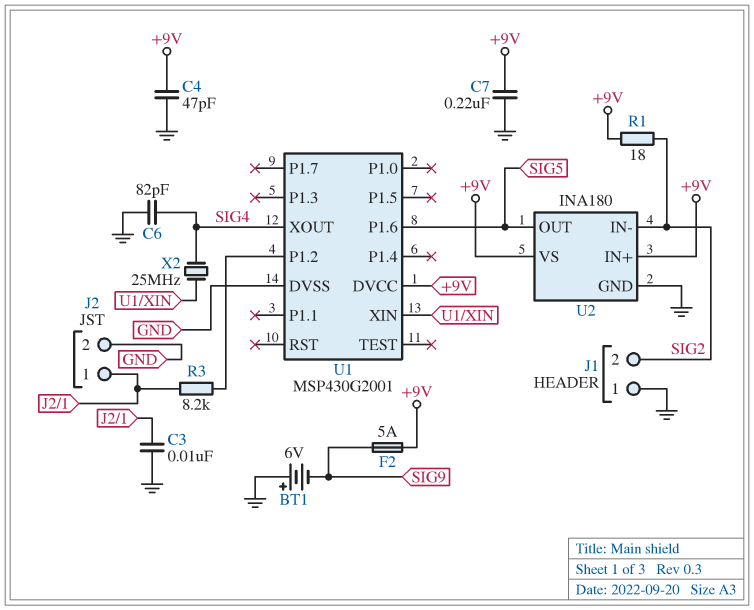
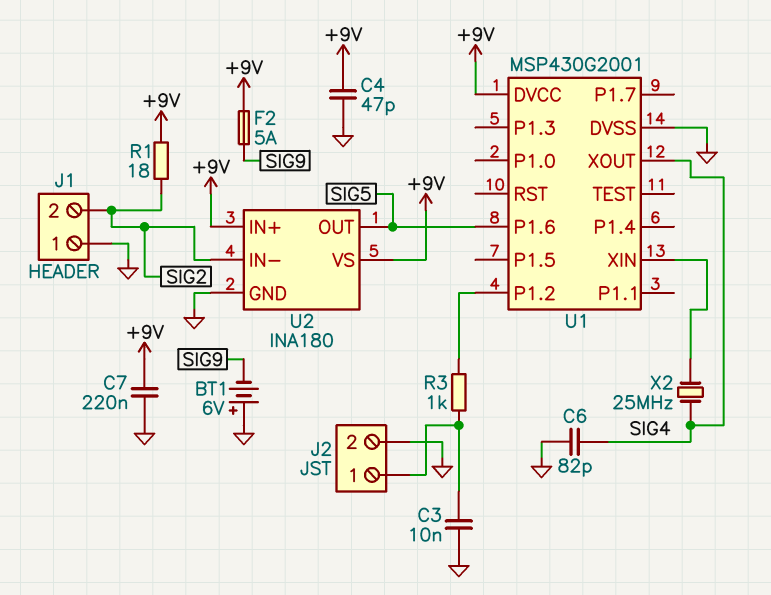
R3: 8.2k (J2/1, U1/P1.2) -> 1k (J2/1, U1/P1.2)

